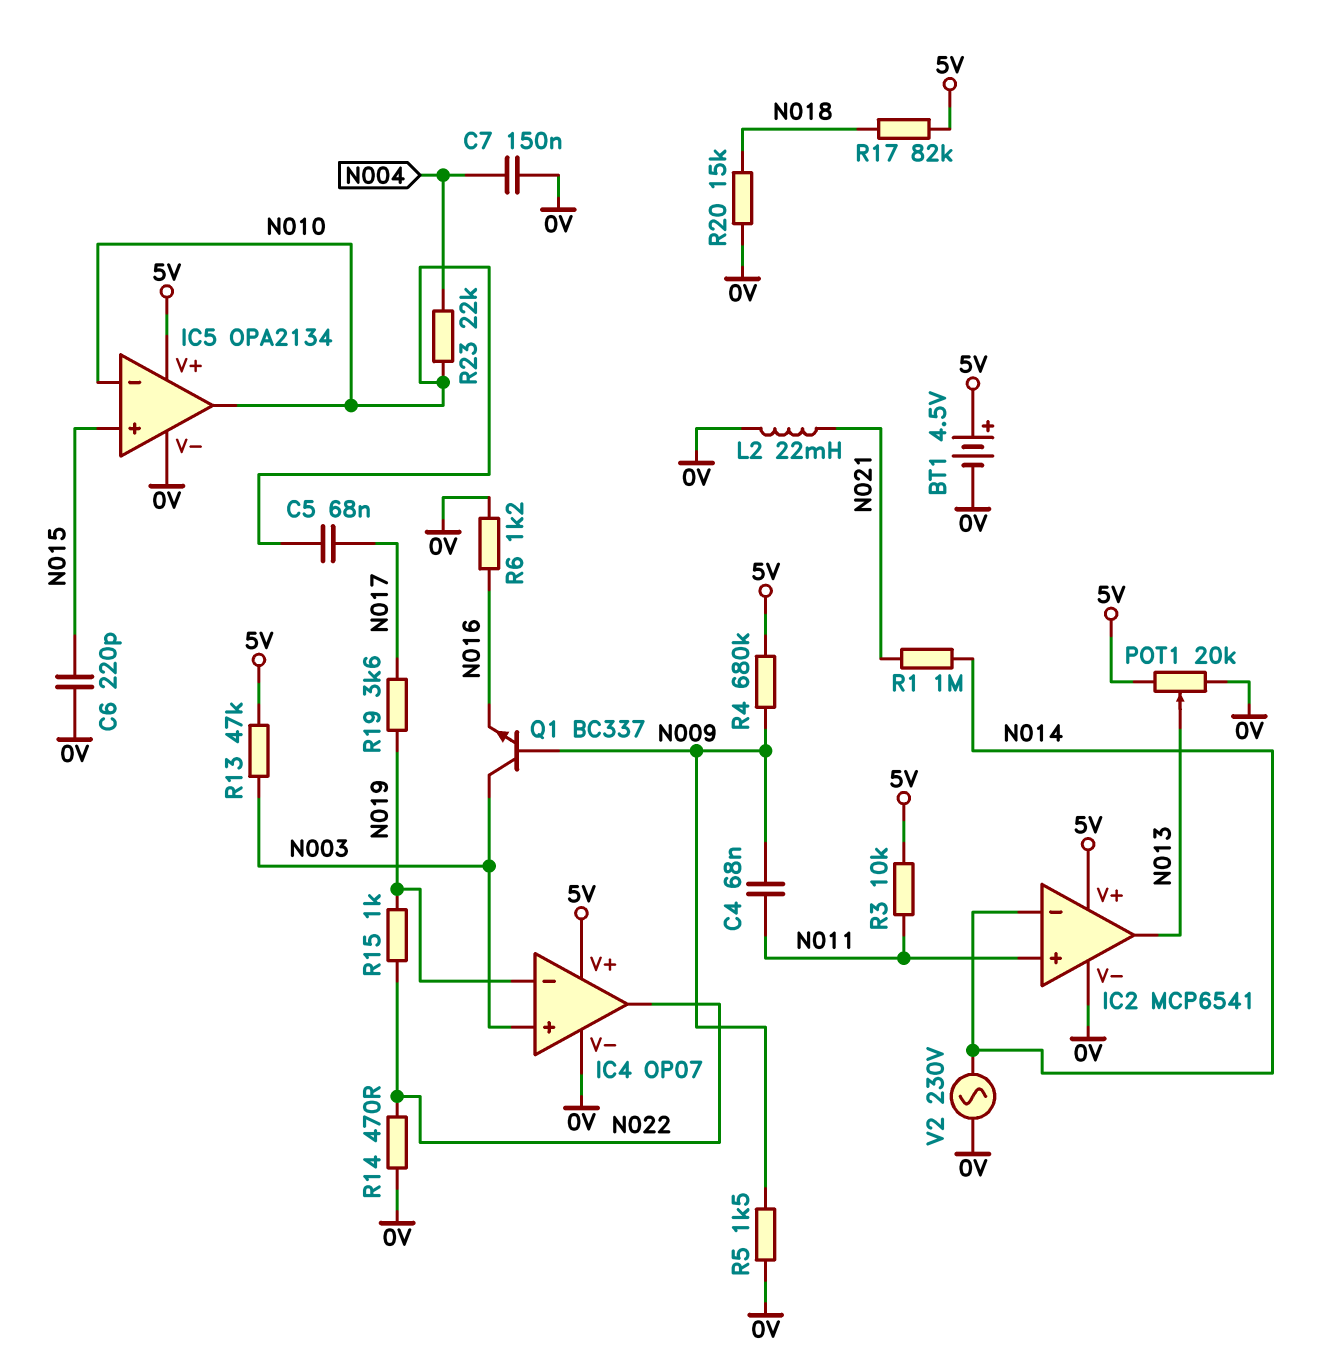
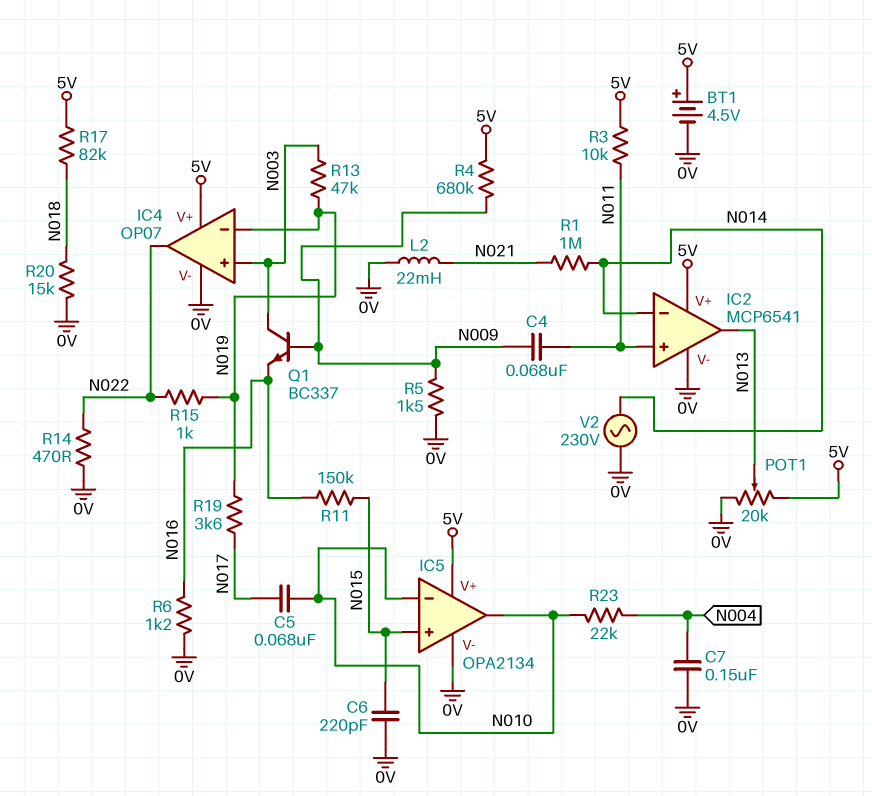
R11: none -> 150k (N015, N016)
R13: 47k (5V, N003) -> 47k (N003, N019)

